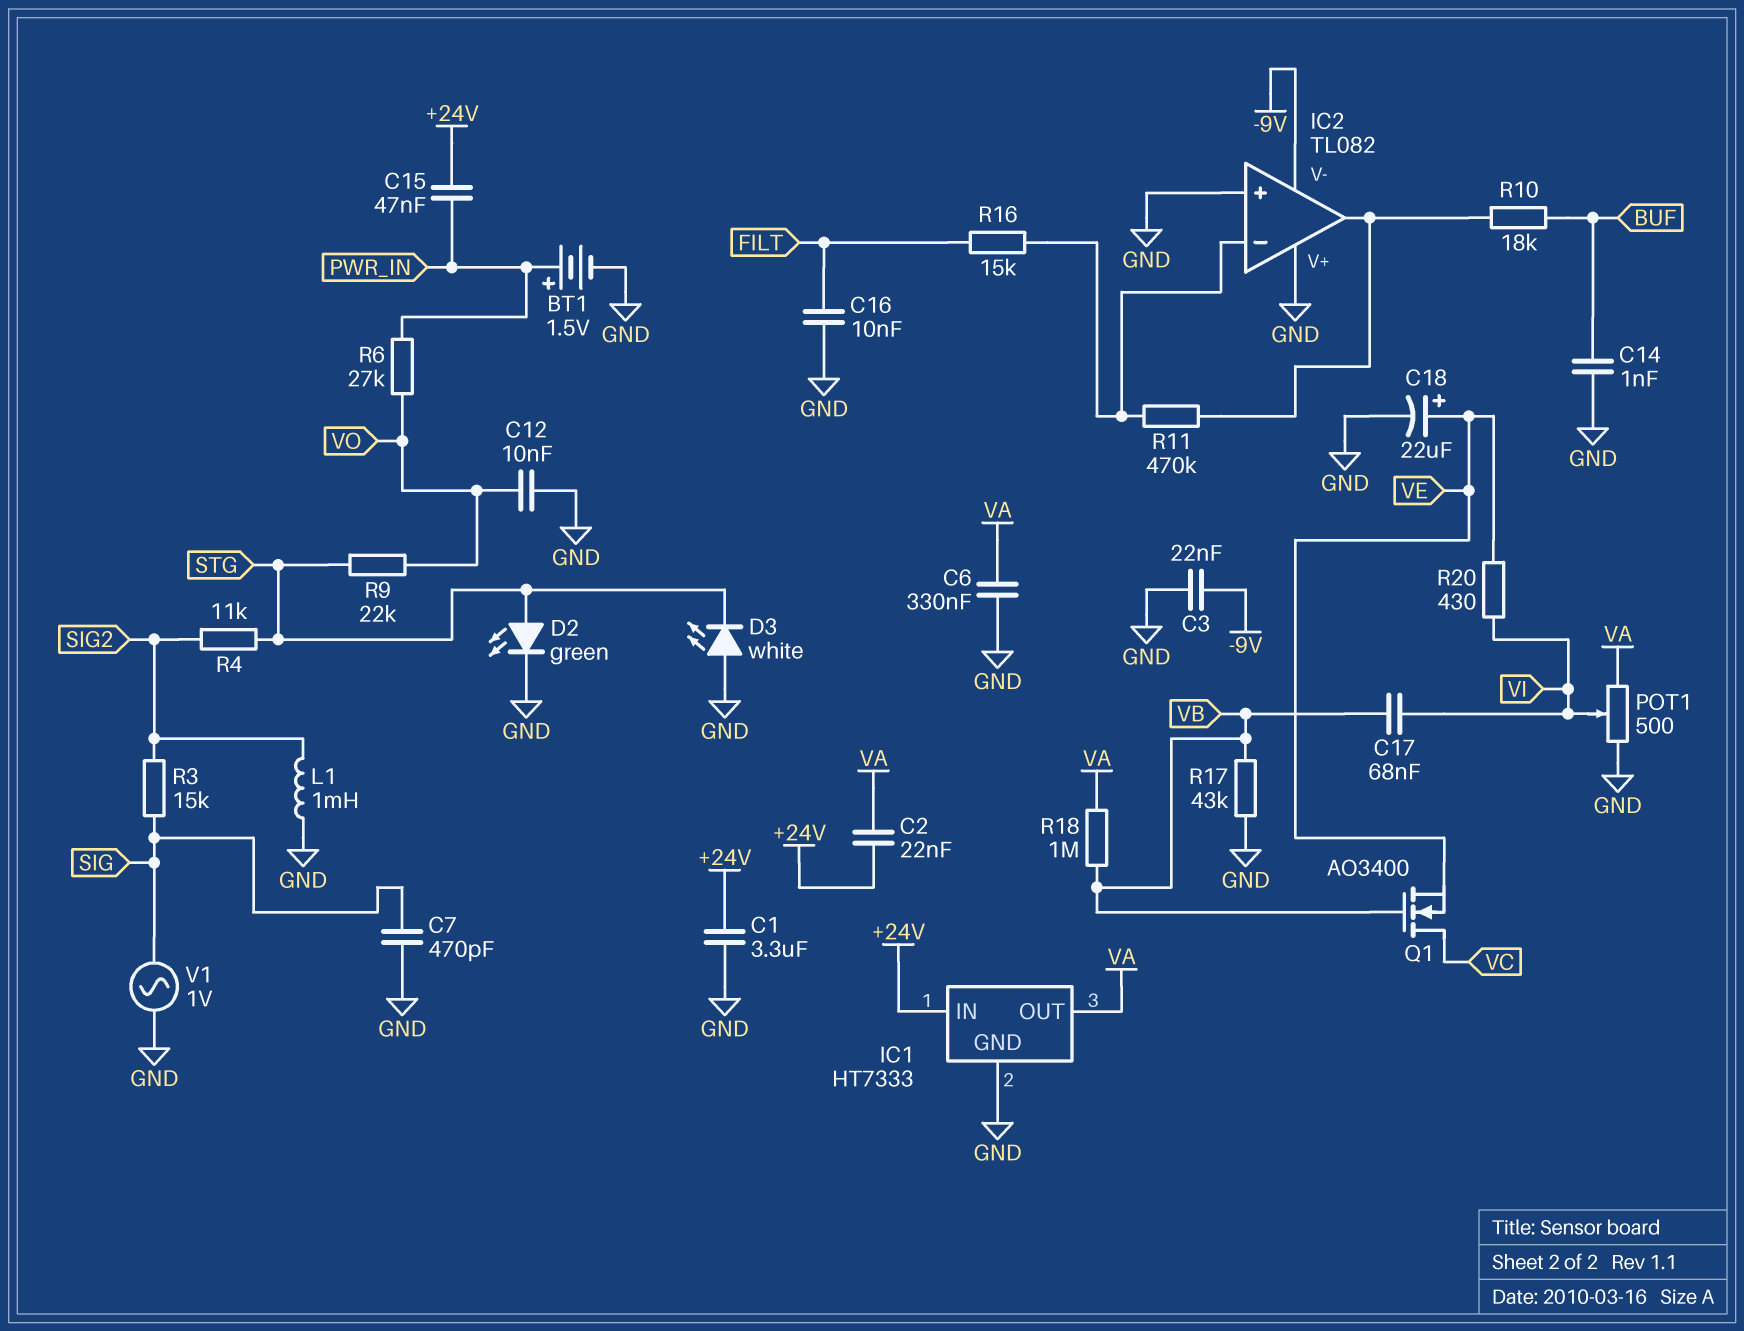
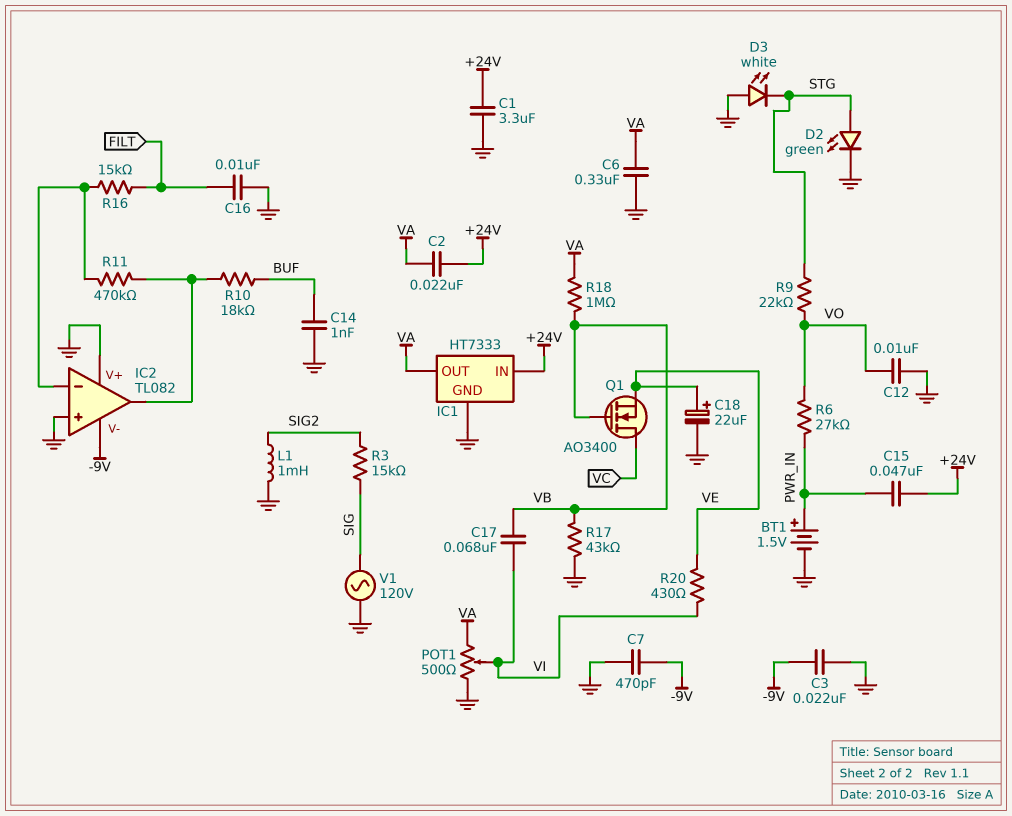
C7: 470pF (GND, SIG) -> 470pF (-9V, GND)
R4: 11k (SIG2, STG) -> none
V1: AC 1V (GND, SIG) -> AC 120V (GND, SIG)

